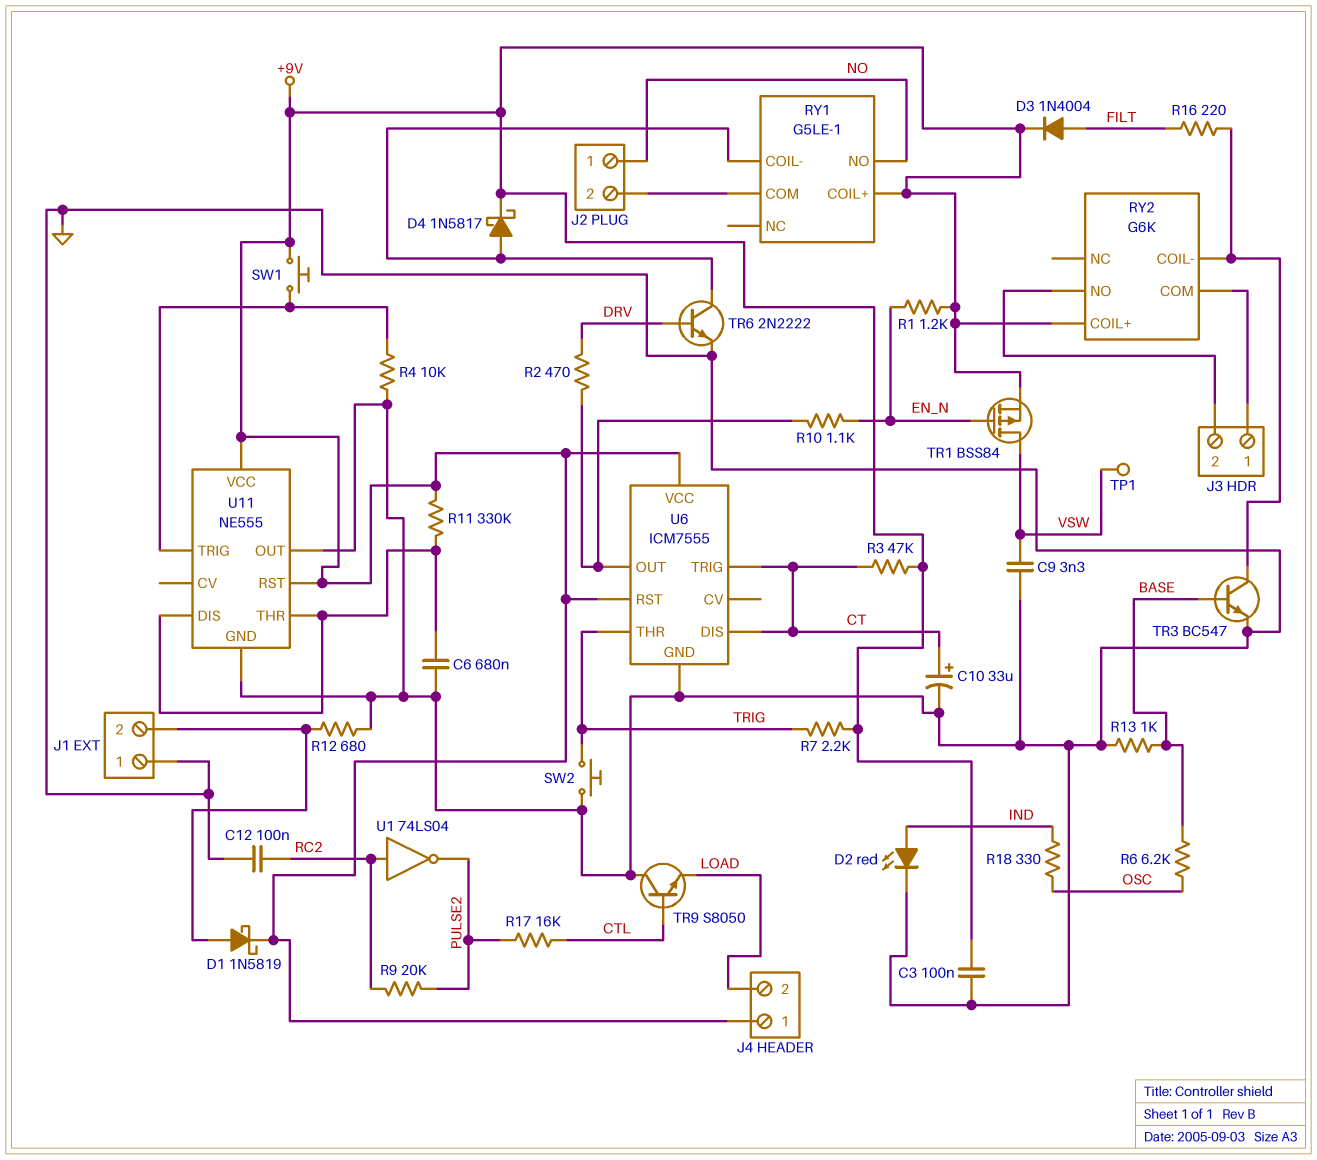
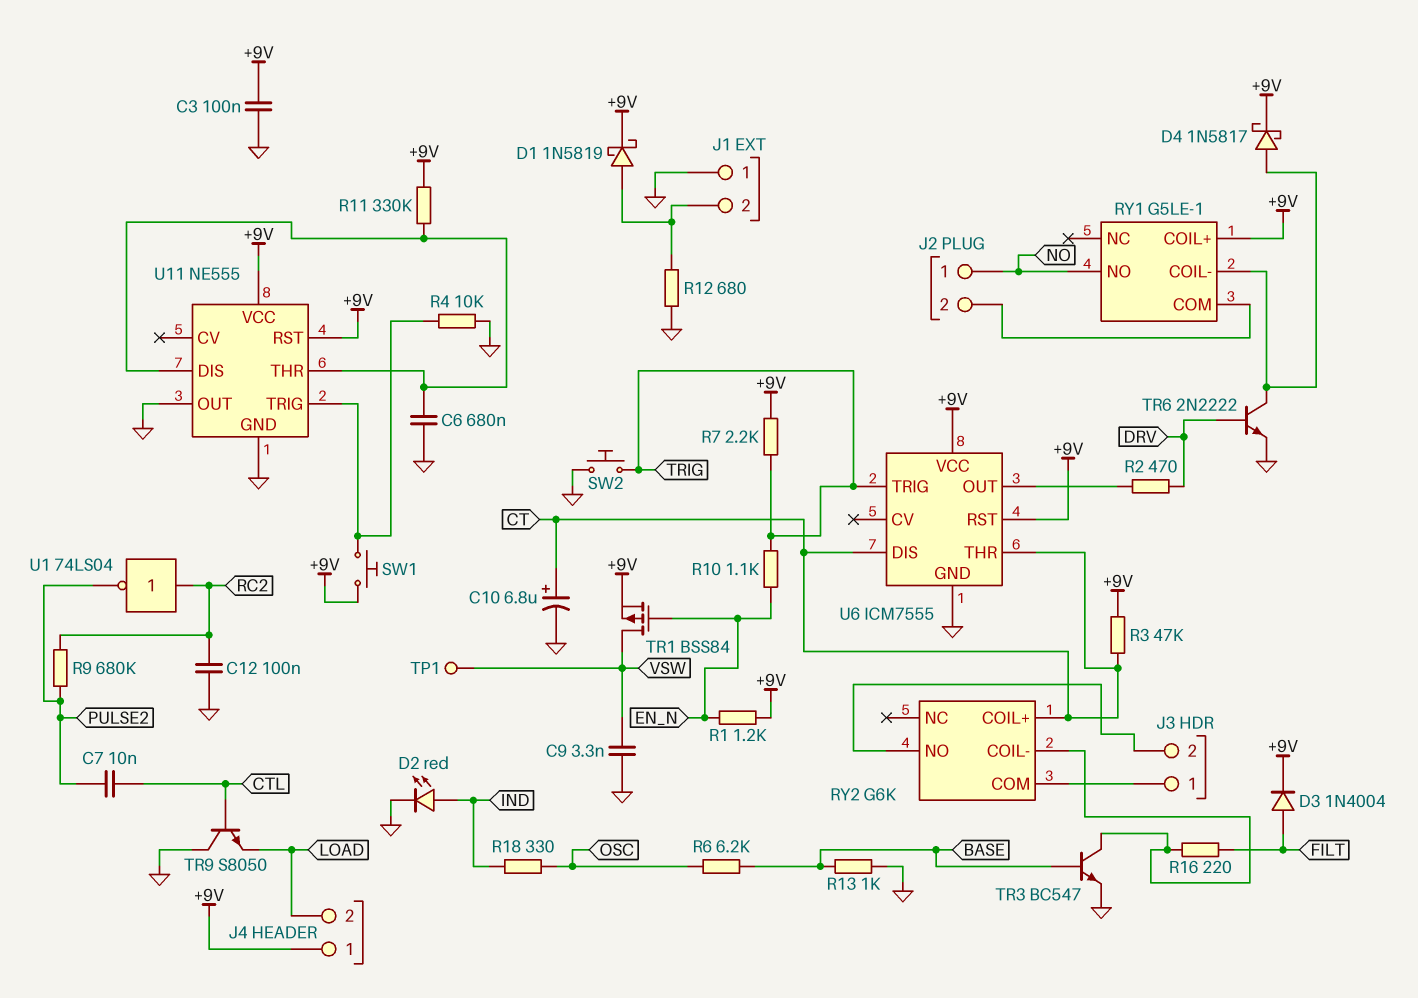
C7: none -> 10nF (CTL, PULSE2)
C10: 33uF (plus CT, minus GND) -> 6.8uF (plus CT, minus GND)
R9: 20k (PULSE2, RC2) -> 680k (PULSE2, RC2)
R10: 1.1k (EN_N, U6/OUT) -> 1.1k (EN_N, TRIG)
R17: 16k (CTL, PULSE2) -> none
RY2 pin COIL+: +9V -> CT
U6 pin THR: TRIG -> CT
U6 pin TRIG: CT -> TRIG

